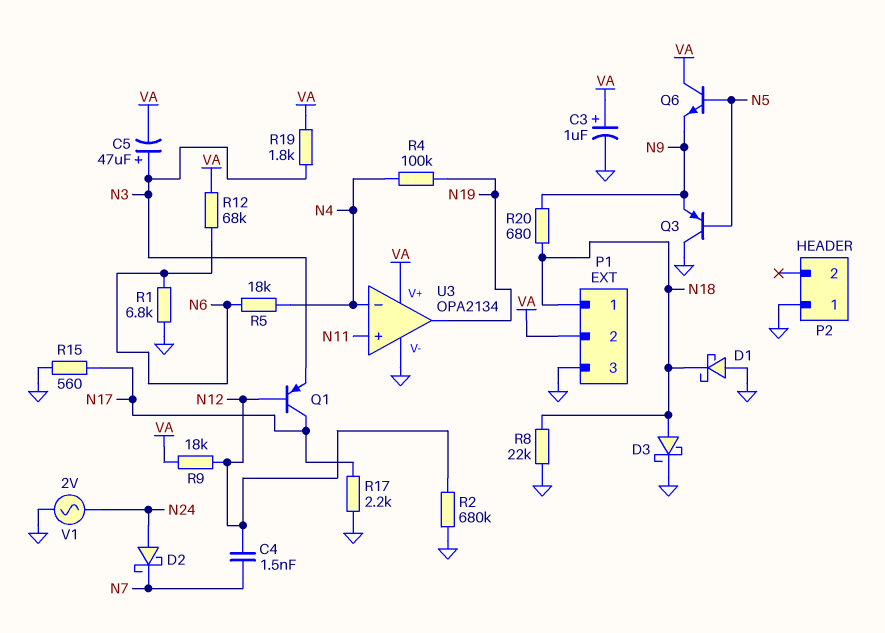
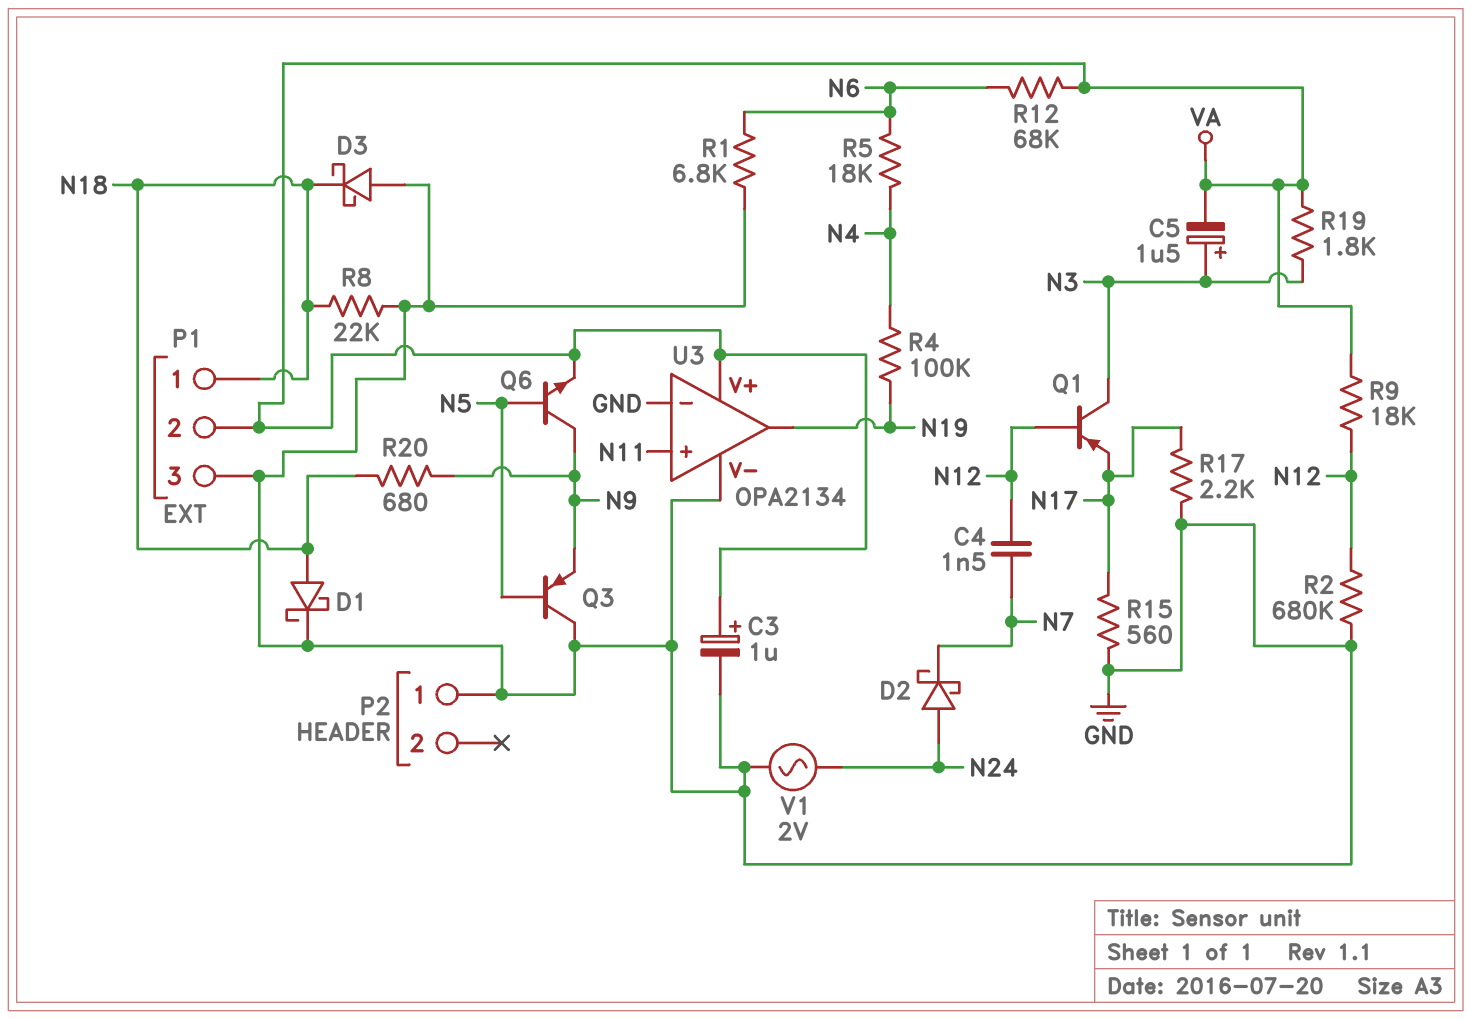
C5: 47uF (plus N3, minus VA) -> 1.5uF (plus N3, minus VA)
D1: schottky (A GND, K N18) -> schottky (A N18, K GND)
D3: schottky (A N18, K GND) -> schottky (A GND, K N18)
Q1: PNP (B N12, C N17, E N3) -> PNP (B N12, C N3, E N17)
Q6: NPN (B N5, C VA, E N9) -> NPN (B N5, C N9, E VA)
U3 pin in-: N4 -> GND

